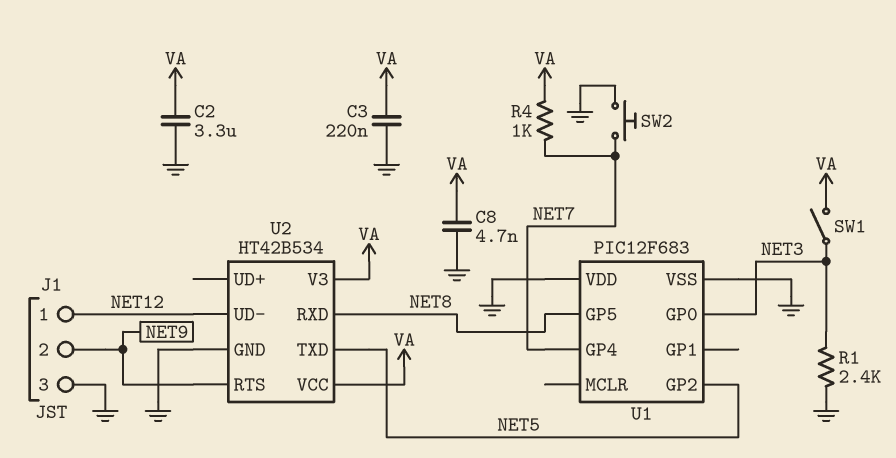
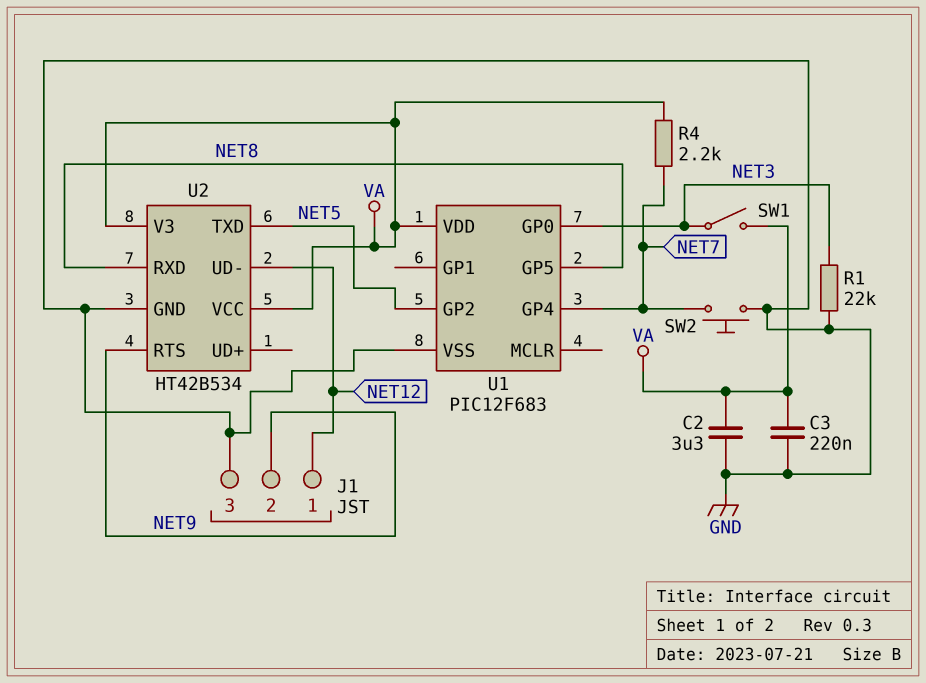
C8: 4.7nF (GND, VA) -> none
R1: 2.4k (GND, NET3) -> 22k (GND, NET3)
R4: 1k (NET7, VA) -> 2.2k (NET7, VA)
U1 pin VDD: GND -> VA

